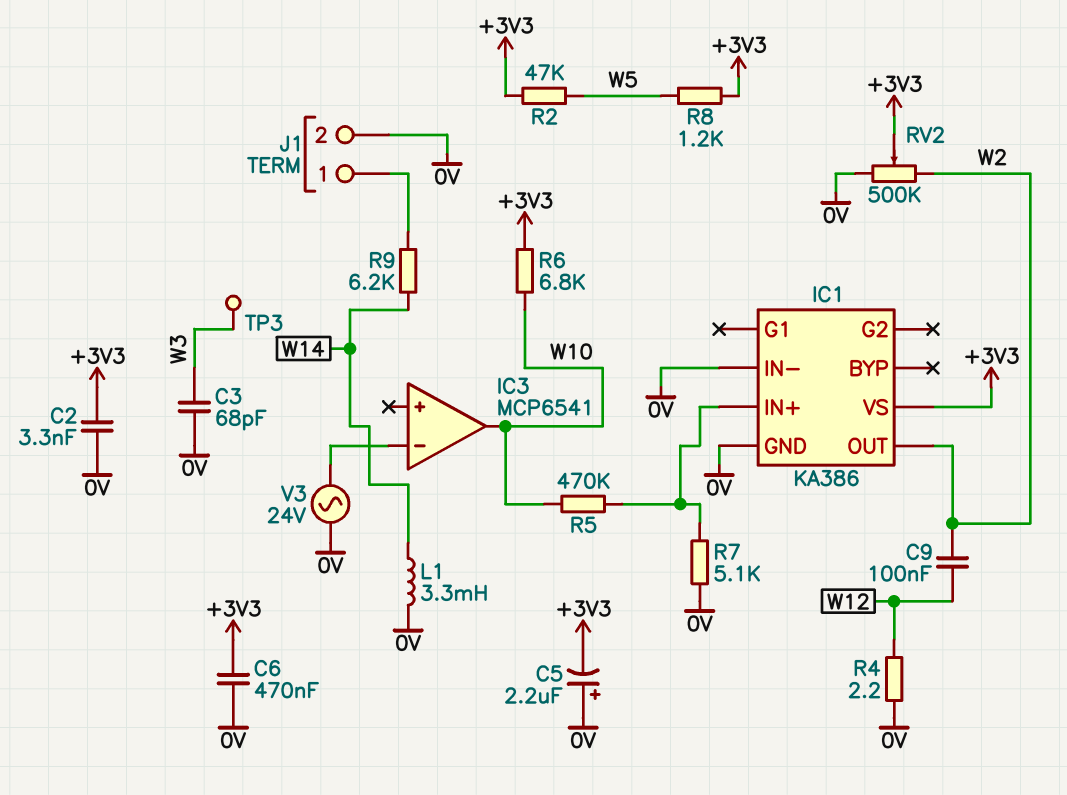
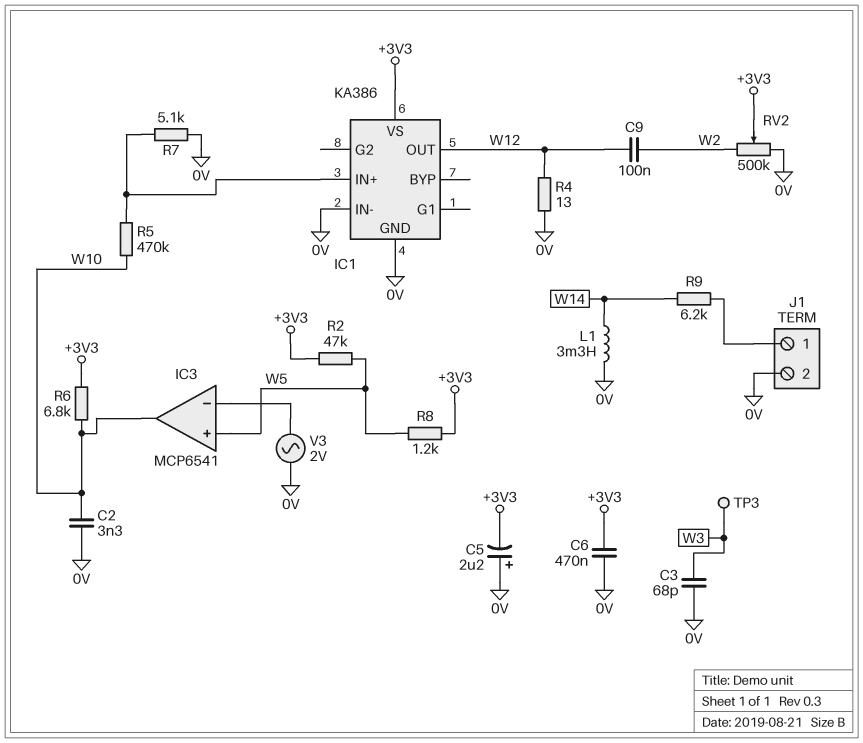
C2: 3.3nF (+3V3, 0V) -> 3.3nF (0V, W10)
IC1 pin OUT: W2 -> W12
IC3 pin in+: none -> W5
R4: 2.2 (0V, W12) -> 13 (0V, W12)
V3: AC 24V (0V, IC3/in-) -> AC 2V (0V, IC3/in-)

